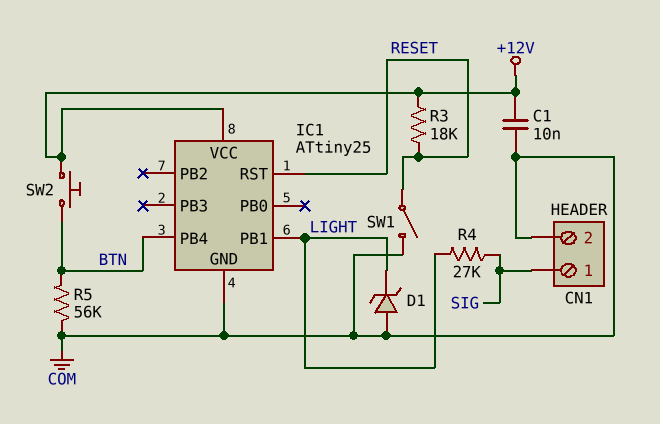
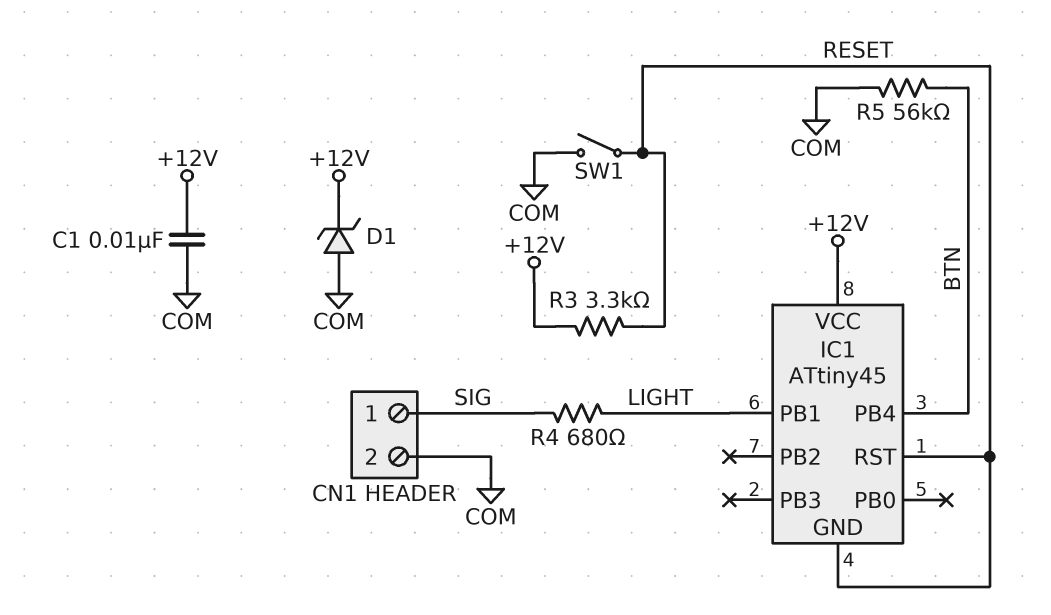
D1: zener (A COM, K LIGHT) -> zener (A COM, K +12V)
IC1: ATtiny25 -> ATtiny45
IC1 pin GND: COM -> RESET
R3: 18k (+12V, RESET) -> 3.3k (+12V, RESET)
R4: 27k (LIGHT, SIG) -> 680 (LIGHT, SIG)
SW2: button (+12V, BTN) -> none

